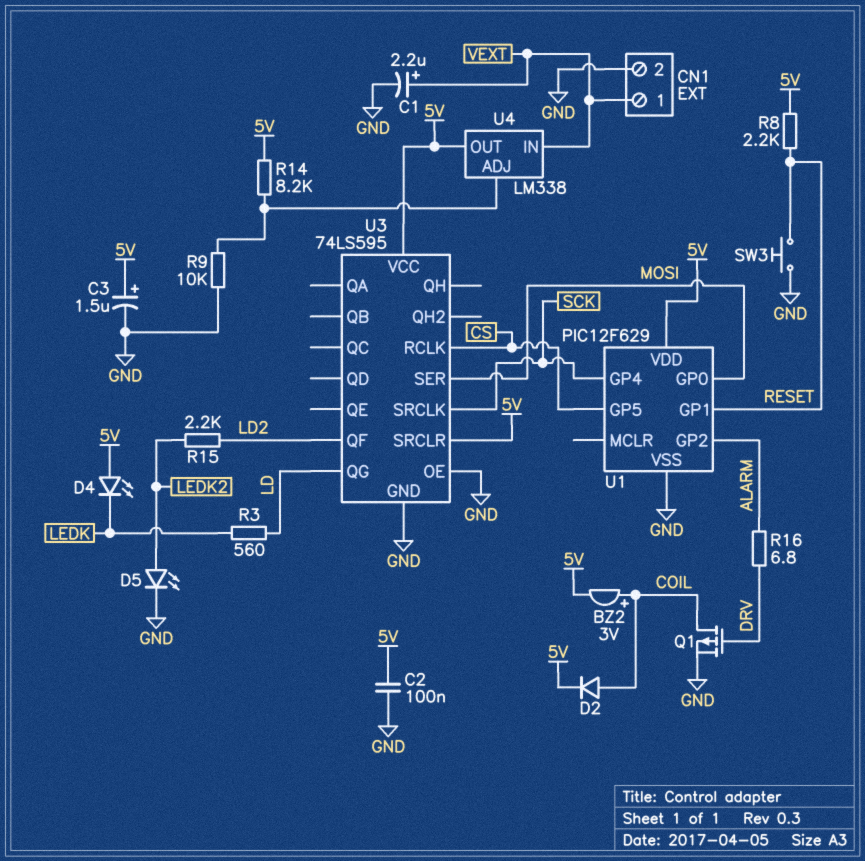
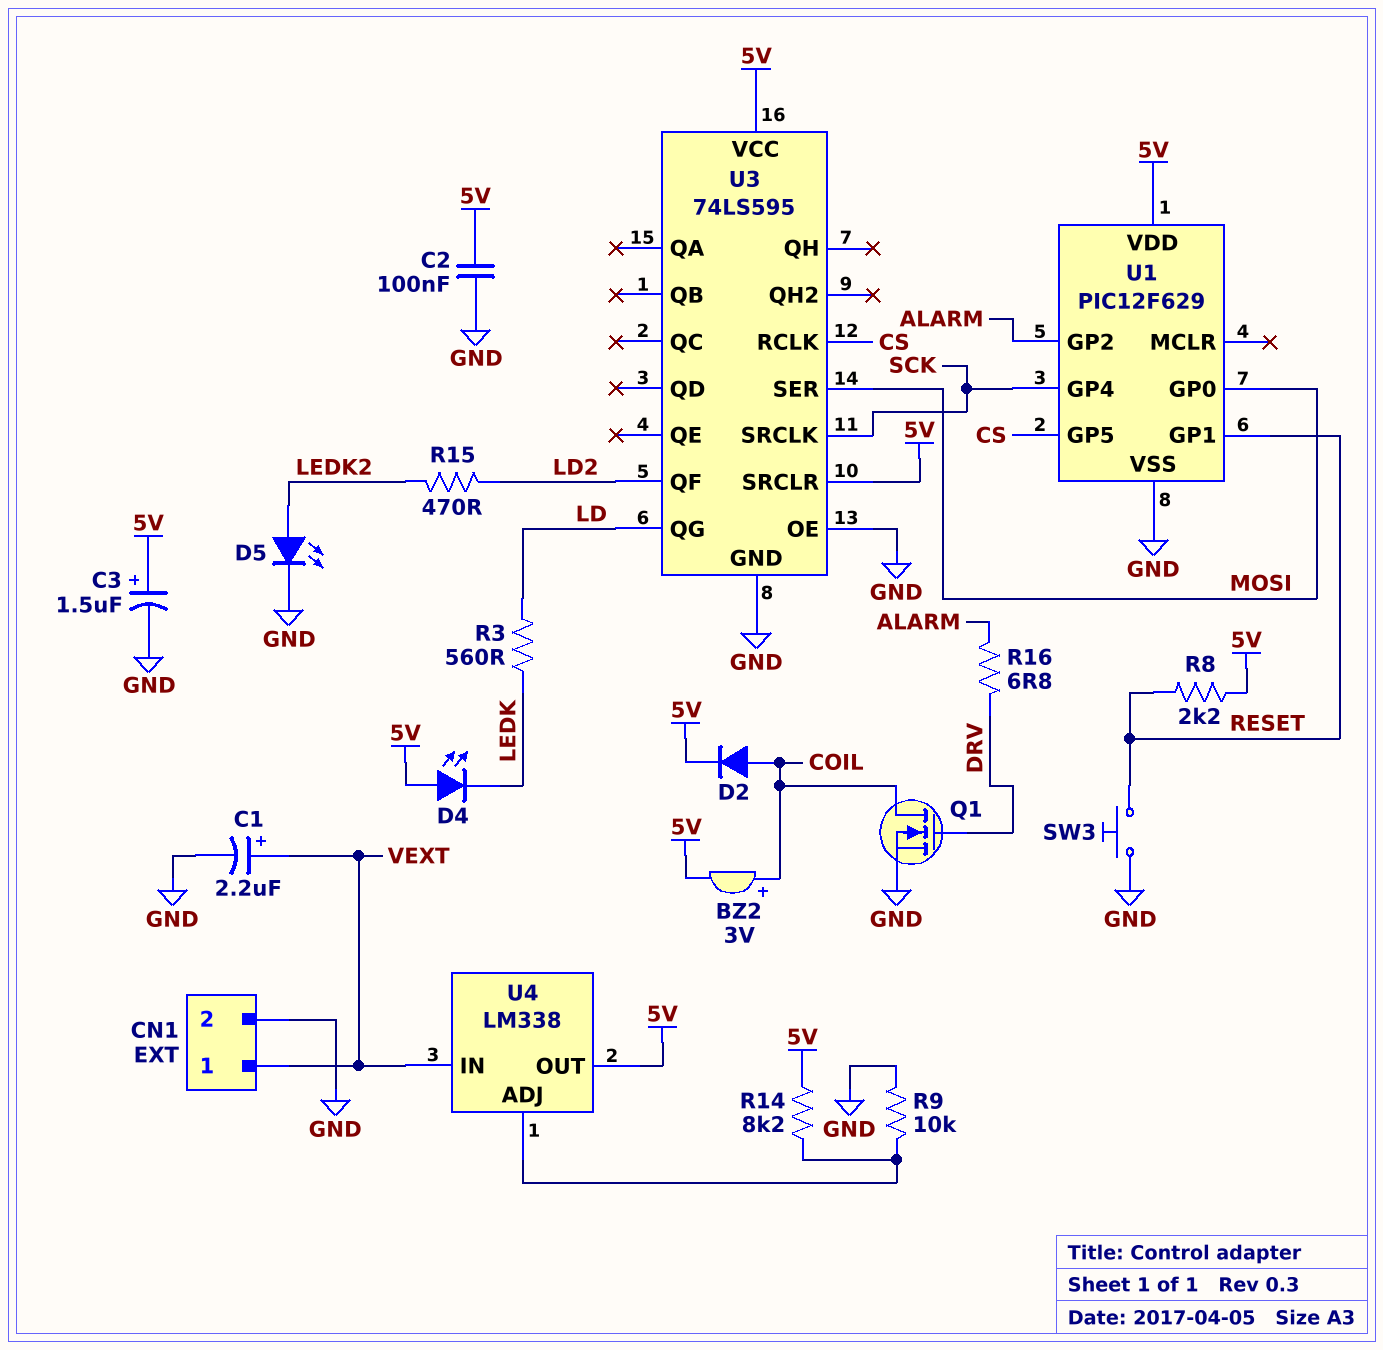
Q1: PMOS (G DRV, D COIL, S GND) -> NMOS (G DRV, D COIL, S GND)
R15: 2.2k (LD2, LEDK2) -> 470 (LD2, LEDK2)

